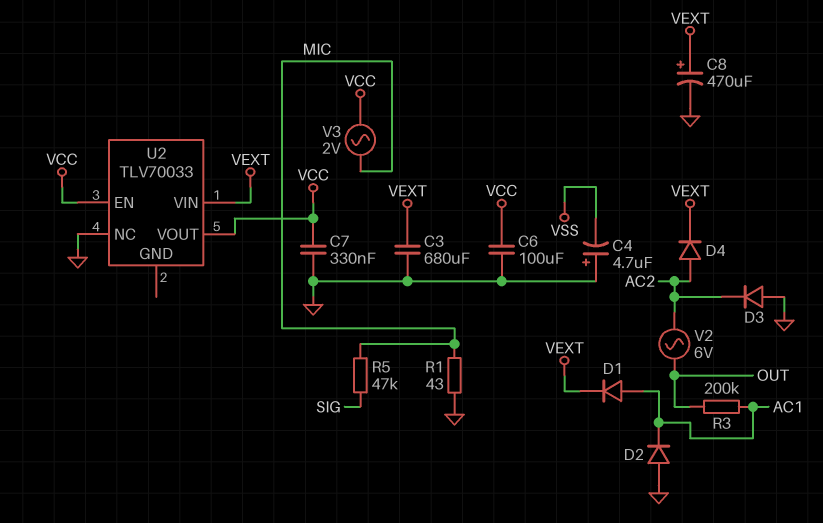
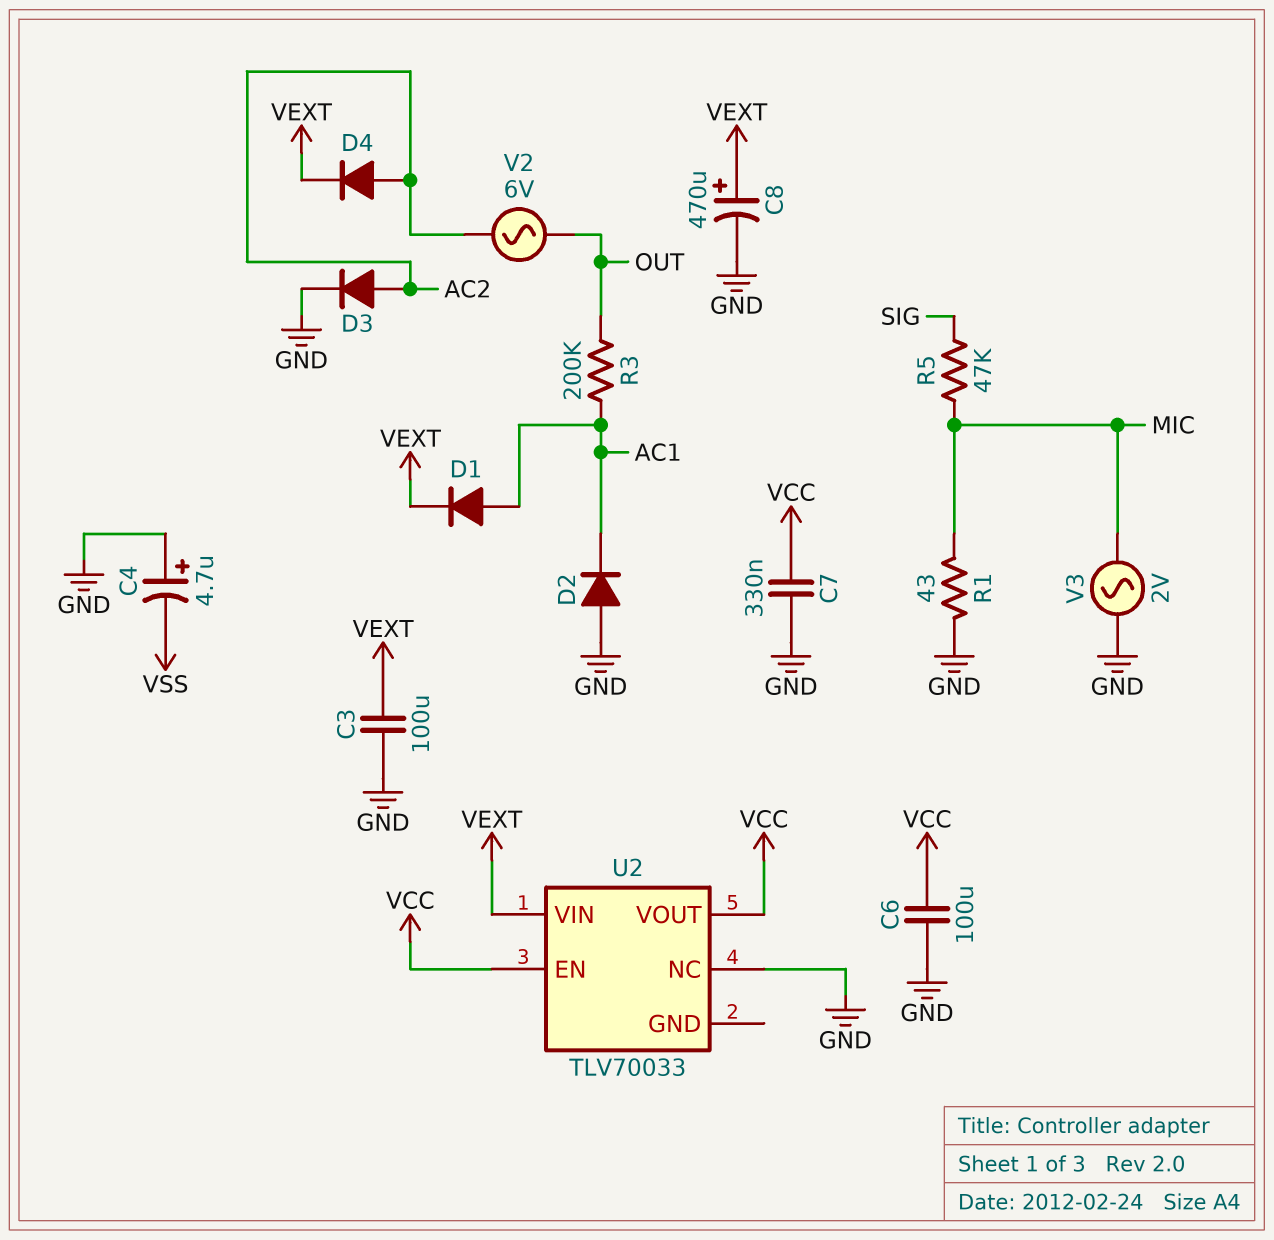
C3: 680uF (GND, VEXT) -> 100uF (GND, VEXT)
D3: diode (A GND, K AC2) -> diode (A AC2, K GND)
V3: AC 2V (MIC, VCC) -> AC 2V (GND, MIC)

